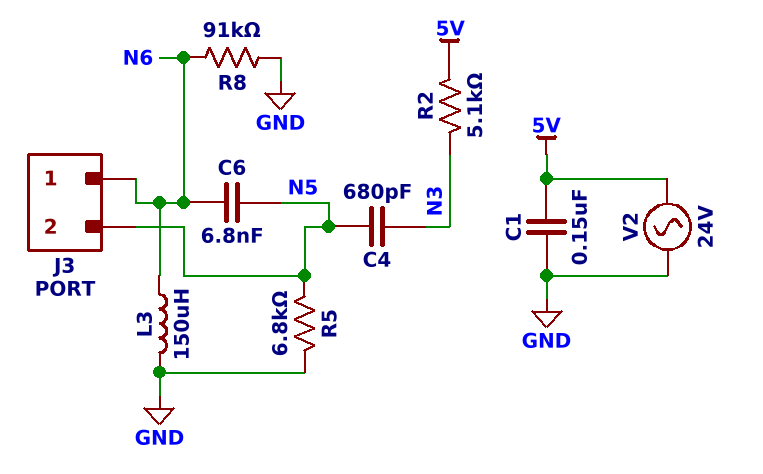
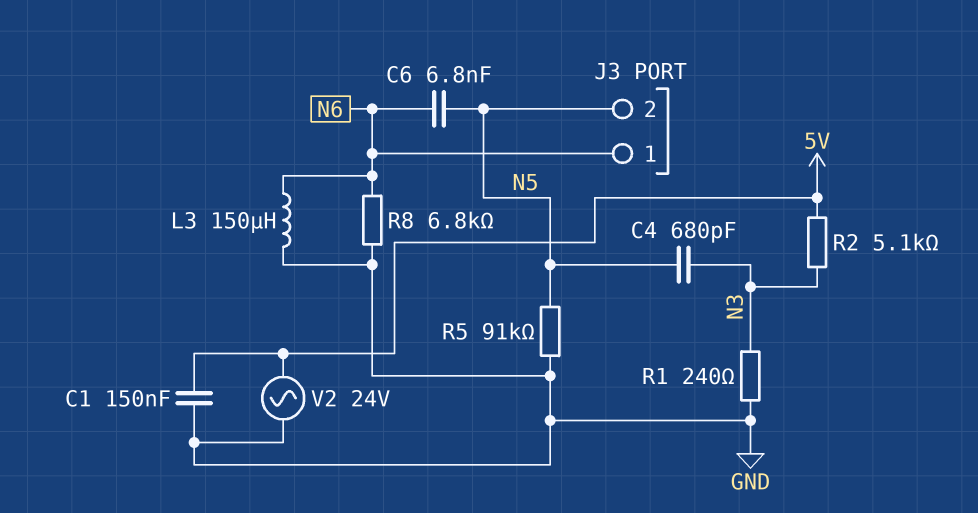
R1: none -> 240 (GND, N3)
R5: 6.8k (GND, N5) -> 91k (GND, N5)
R8: 91k (GND, N6) -> 6.8k (GND, N6)

